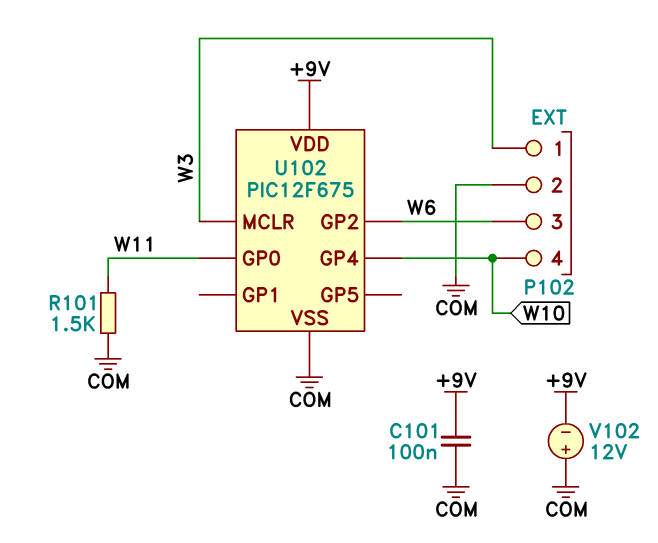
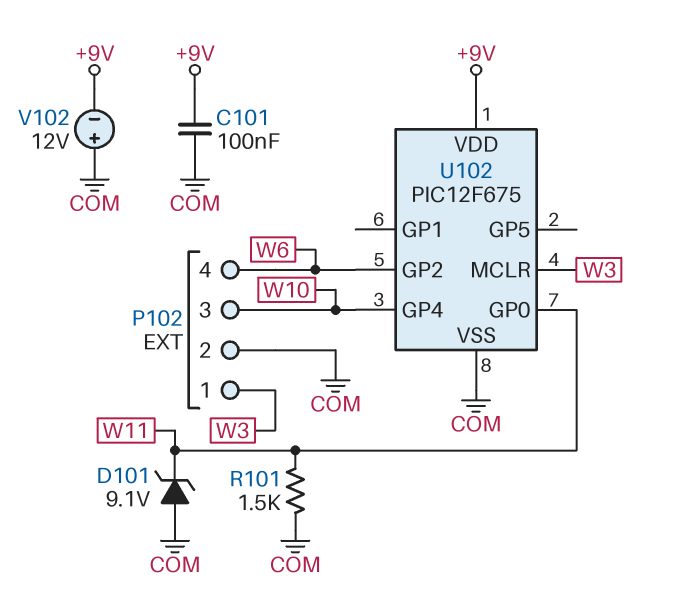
D101: none -> zener 9.1V (A COM, K W11)
P102 pin 3: W6 -> W10
P102 pin 4: W10 -> W6

